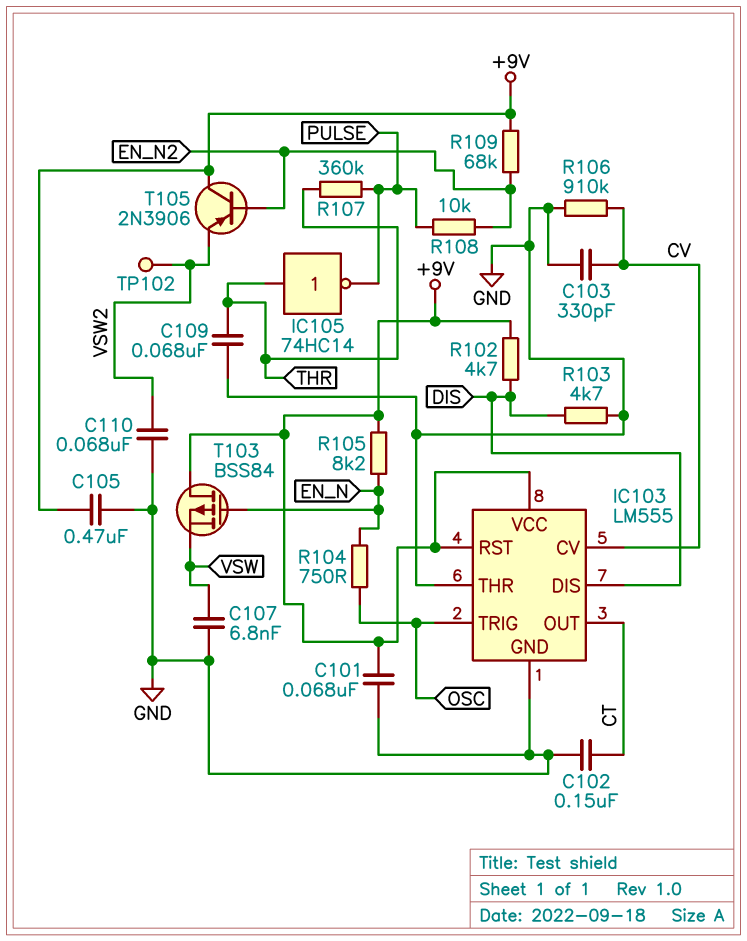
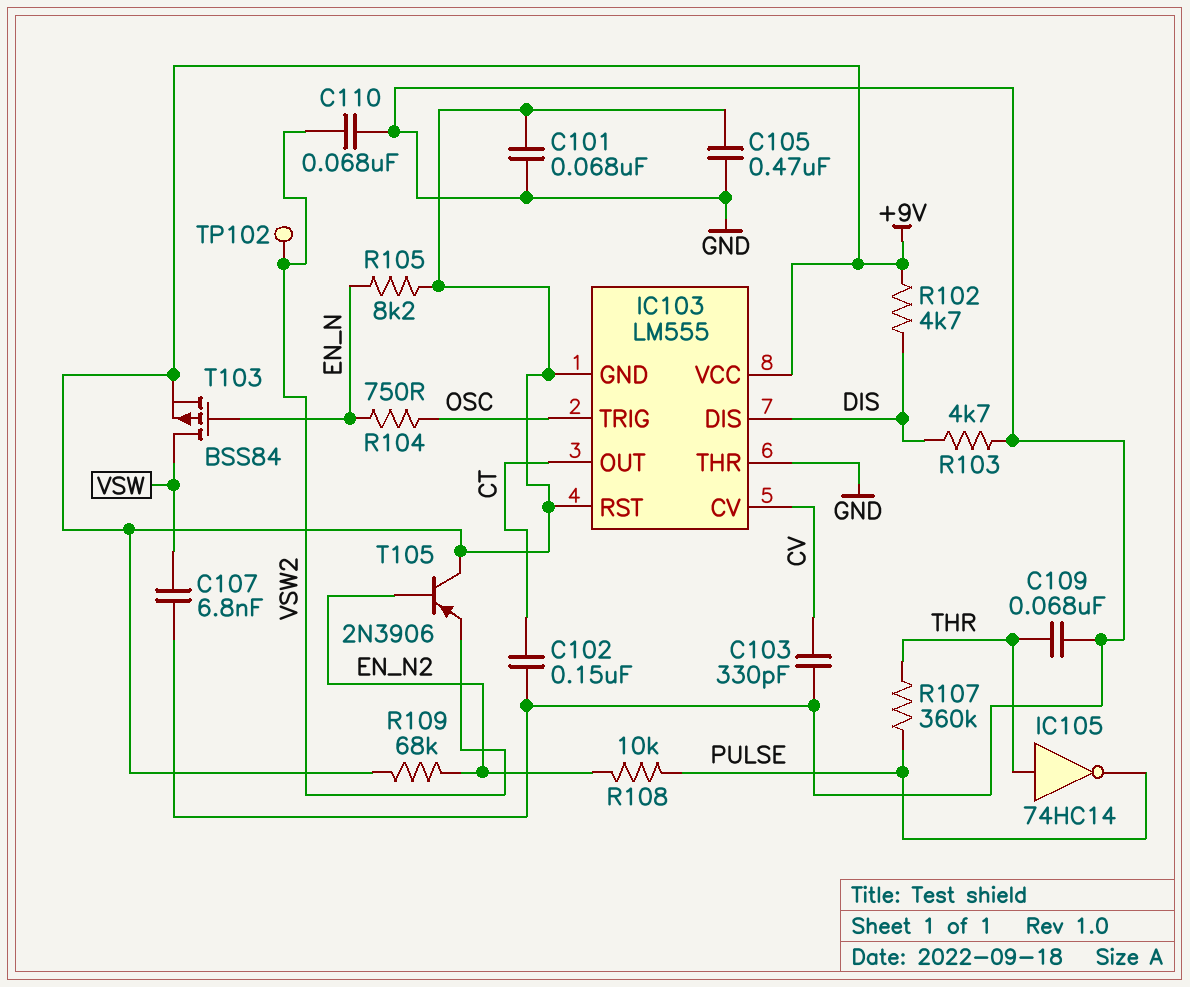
IC103 pin GND: GND -> +9V
R106: 910k (CV, GND) -> none
T103: PMOS BSS84 (G EN_N, D +9V, S VSW) -> PMOS BSS84 (G EN_N, D VSW, S +9V)

